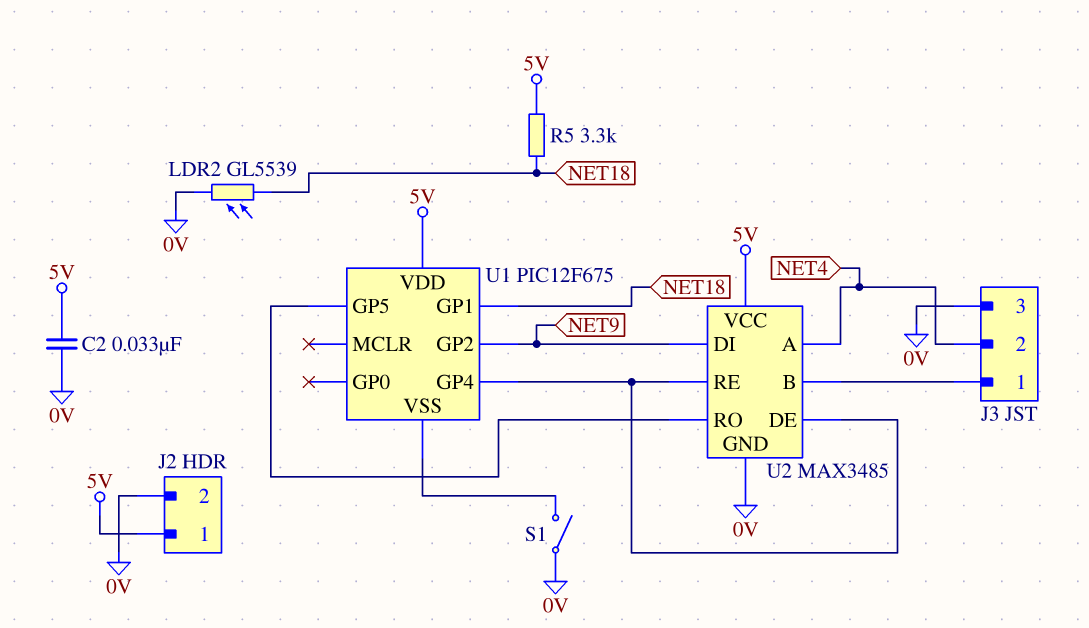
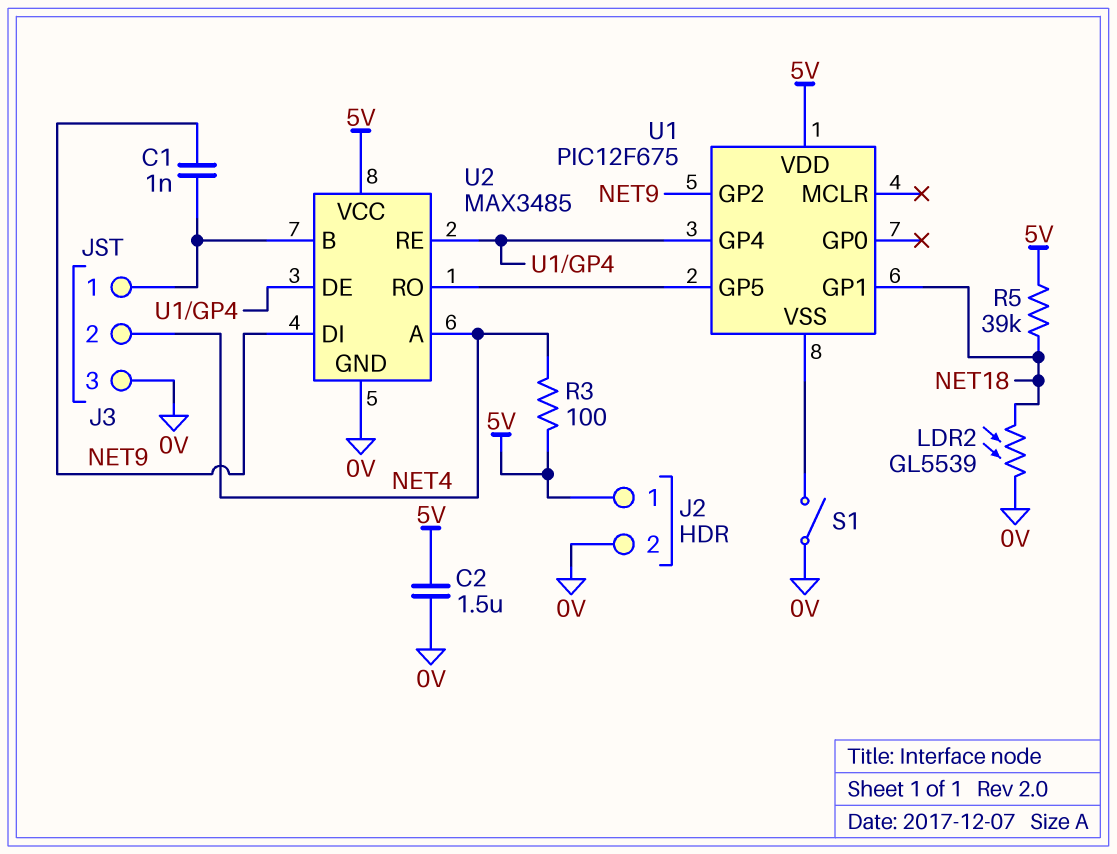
C1: none -> 1nF (J3/1, NET9)
C2: 33nF (0V, 5V) -> 1.5uF (0V, 5V)
R3: none -> 100 (5V, NET4)
R5: 3.3k (5V, NET18) -> 39k (5V, NET18)

